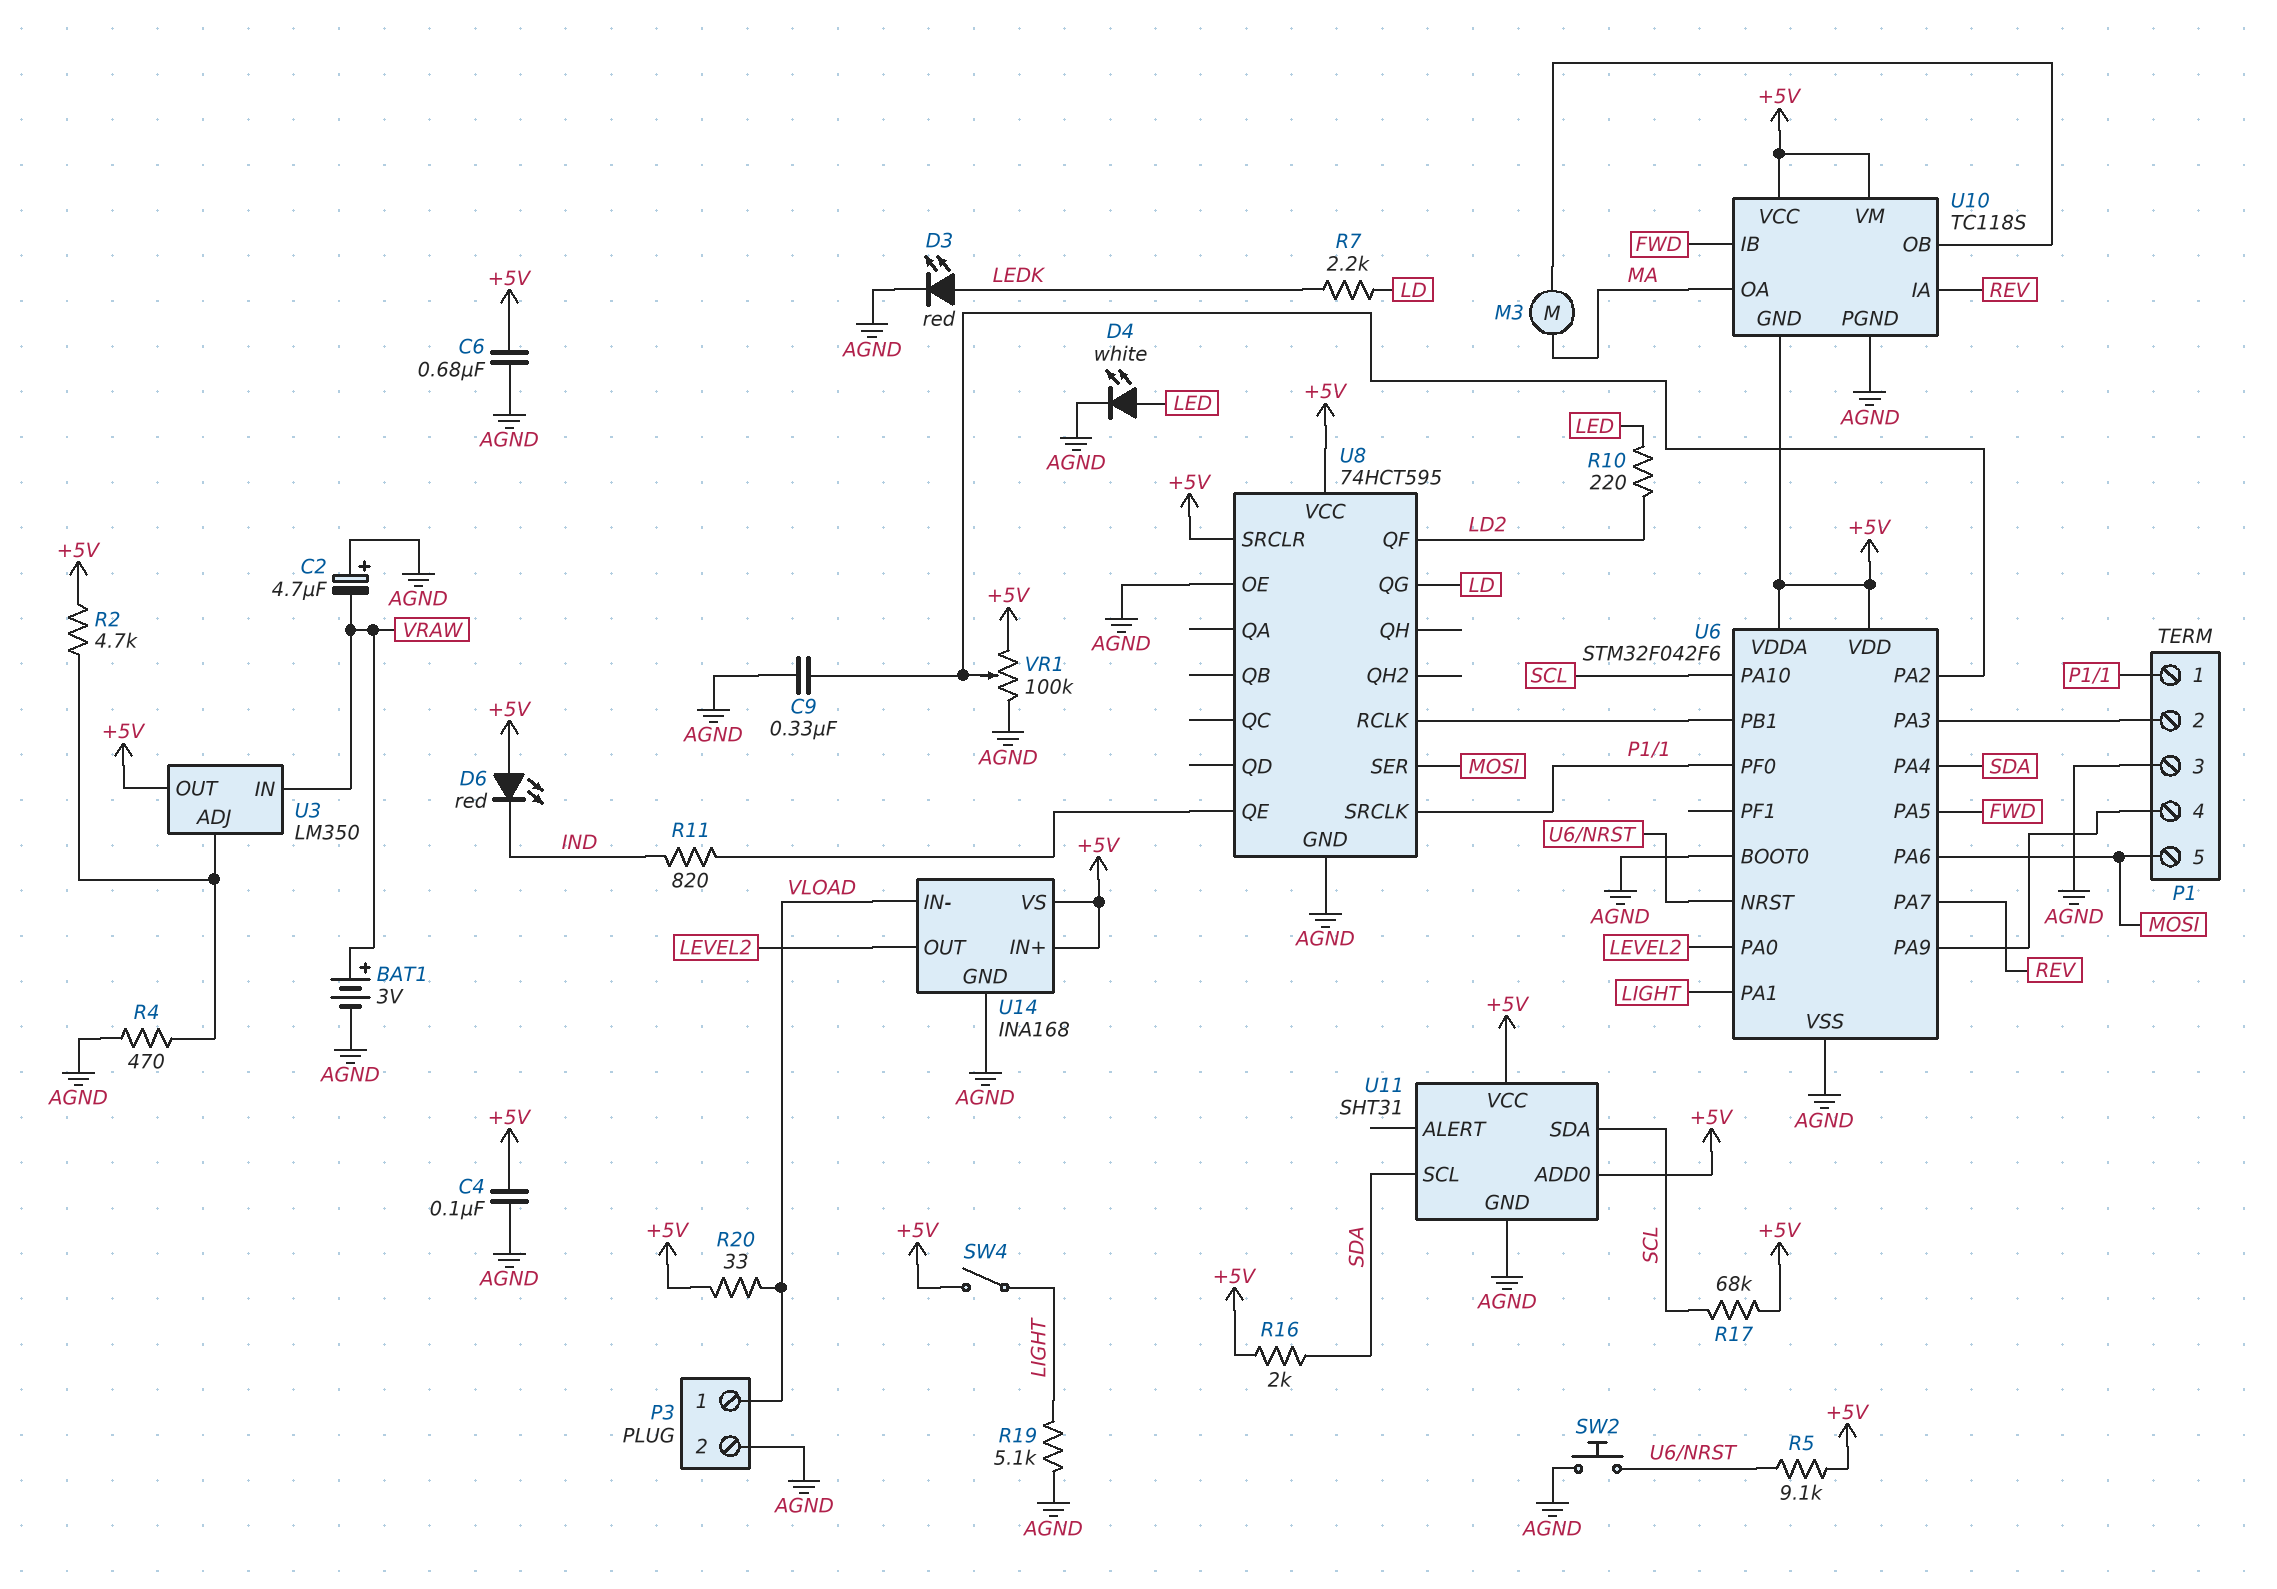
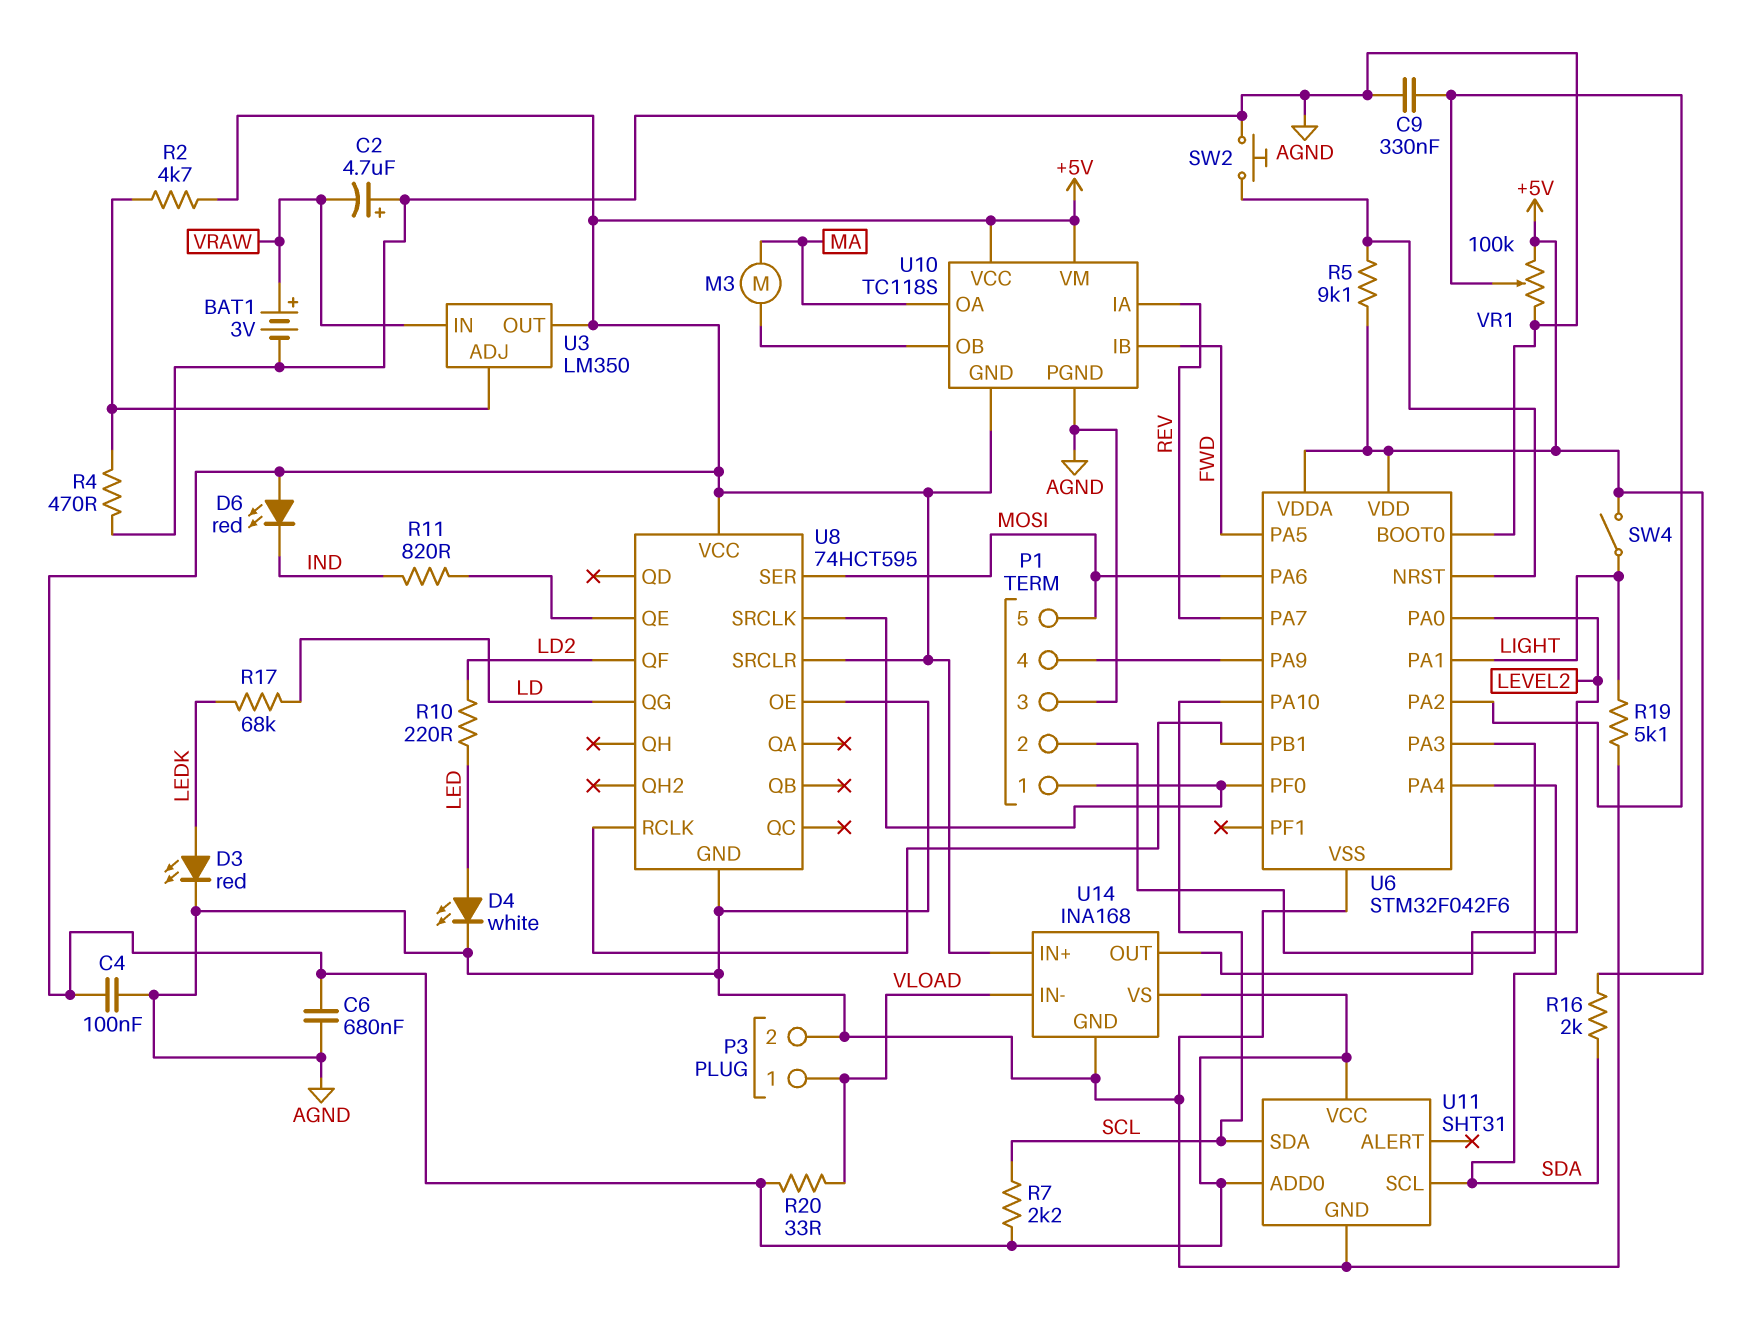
R7: 2.2k (LD, LEDK) -> 2.2k (+5V, SCL)
R17: 68k (+5V, SCL) -> 68k (LD, LEDK)

